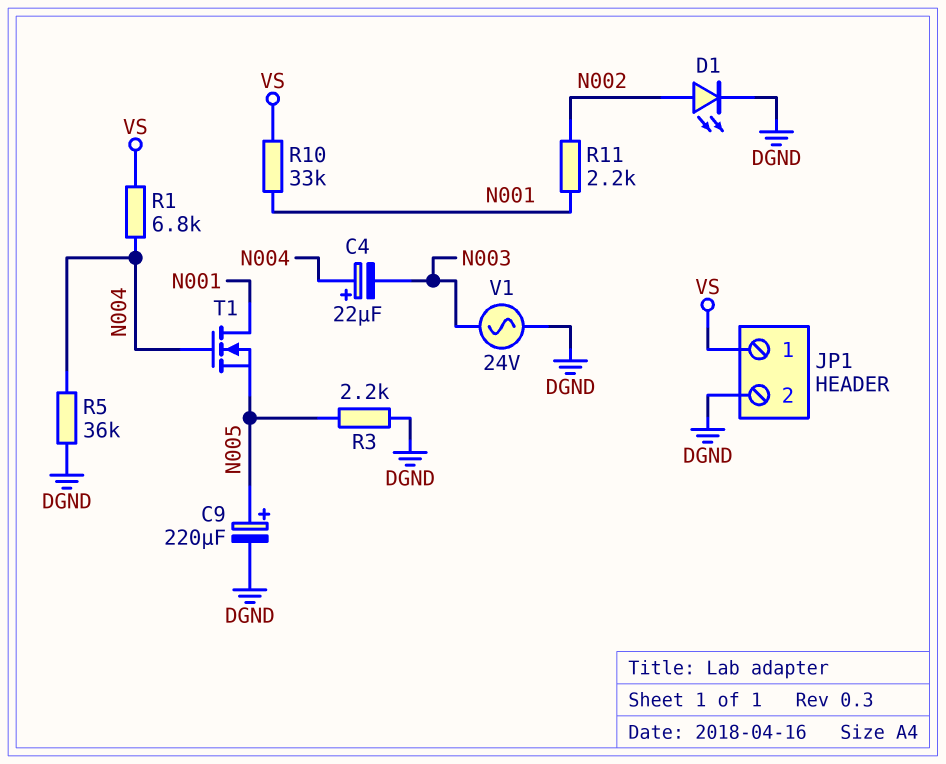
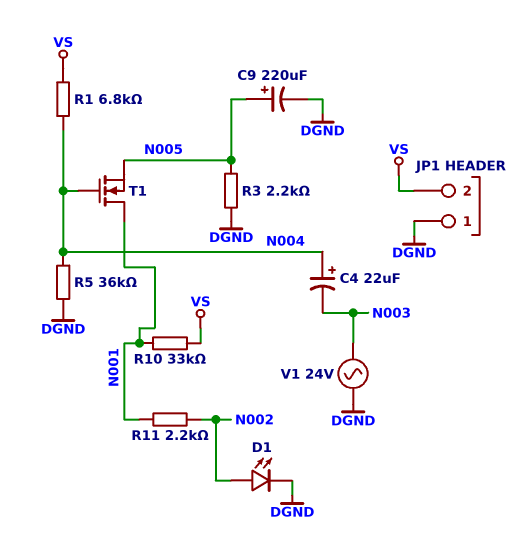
JP1 pin 1: VS -> DGND
JP1 pin 2: DGND -> VS

